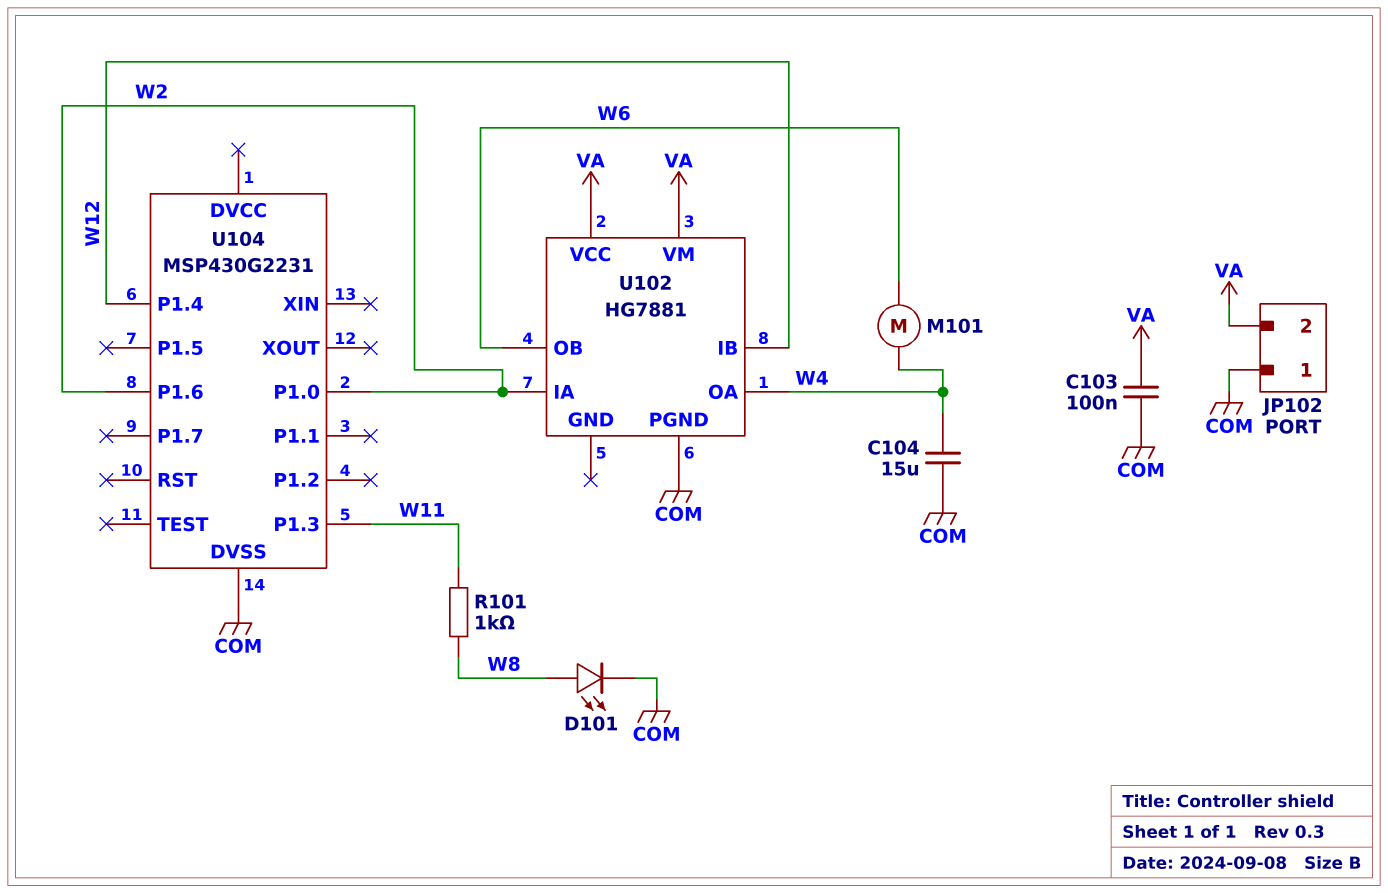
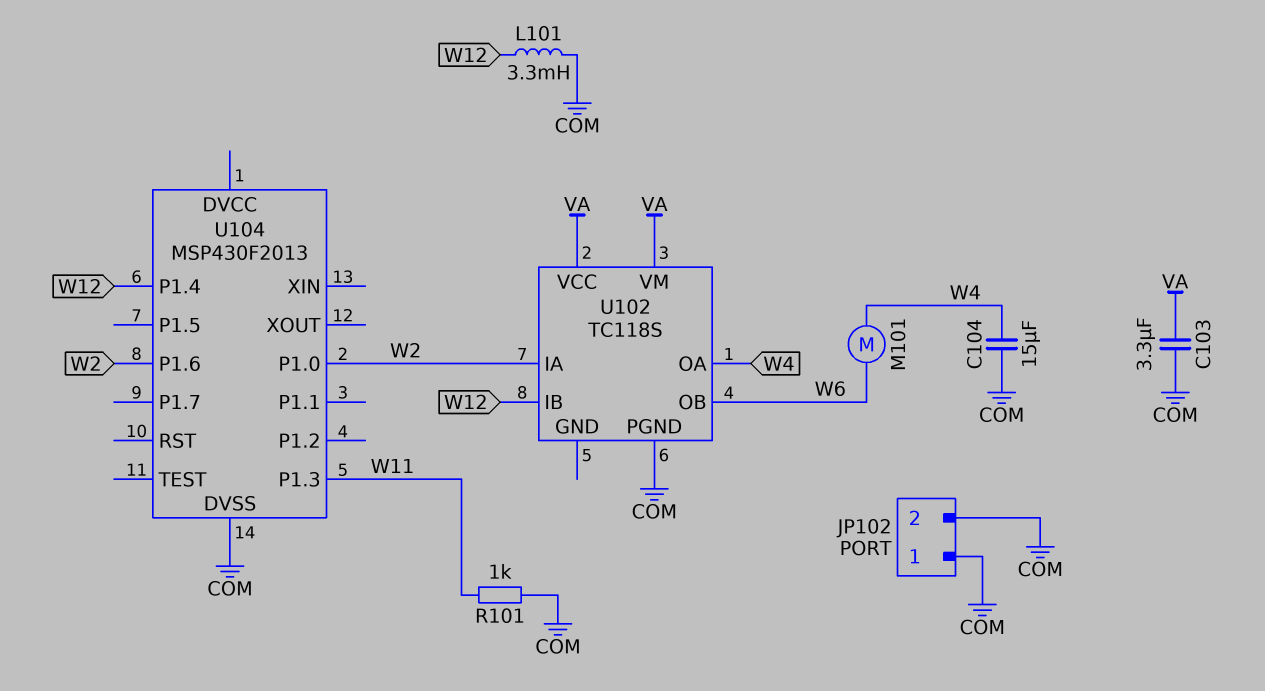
C103: 100nF (COM, VA) -> 3.3uF (COM, VA)
D101: LED (A W8, K COM) -> none
JP102 pin 2: VA -> COM
L101: none -> 3.3mH (COM, W12)
R101: 1k (W8, W11) -> 1k (COM, W11)
U102: HG7881 -> TC118S
U104: MSP430G2231 -> MSP430F2013

